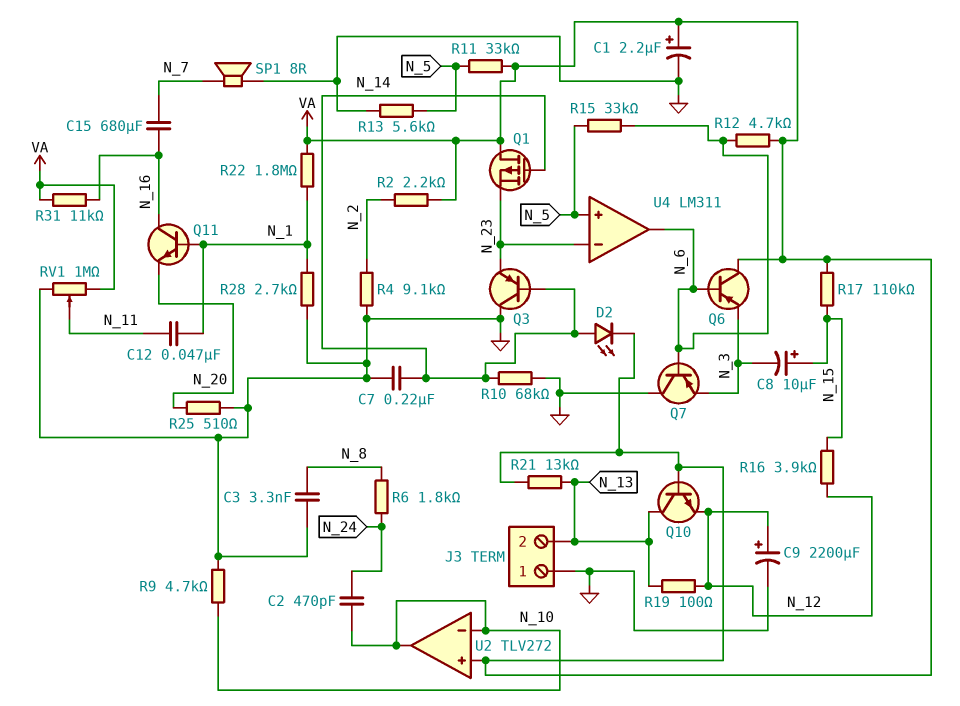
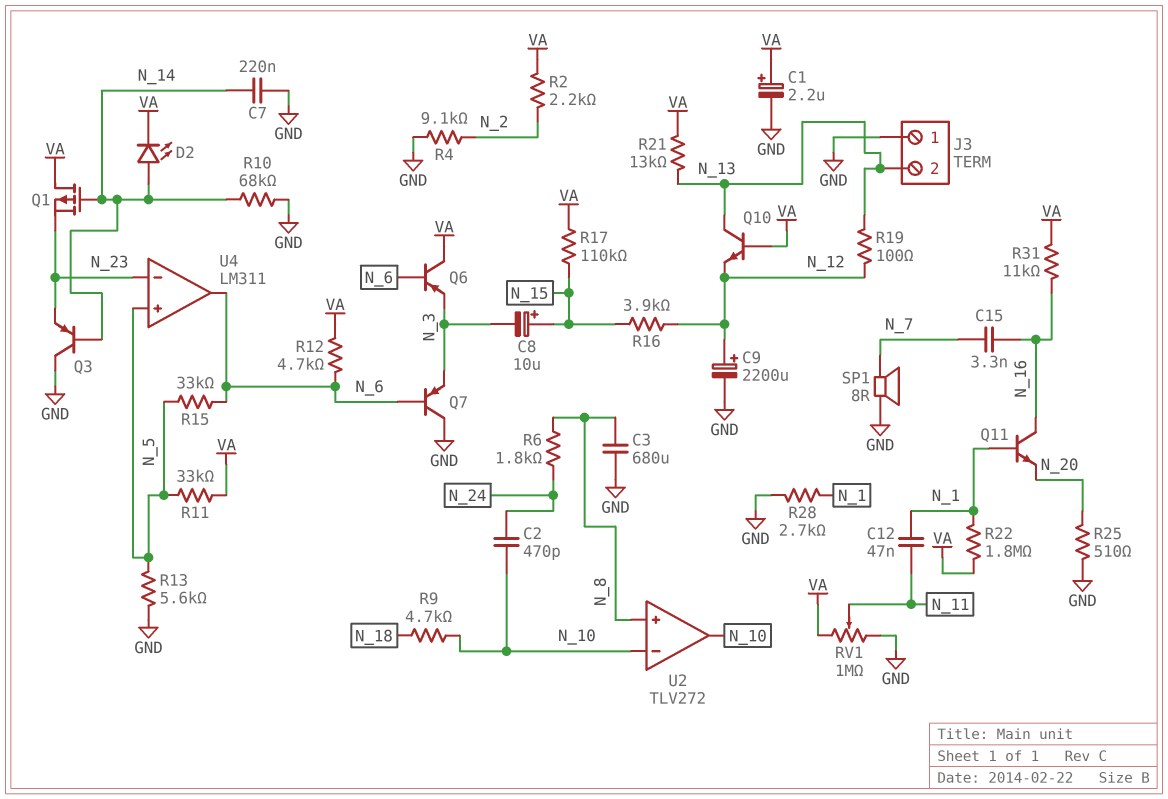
C3: 3.3nF (GND, N_8) -> 680uF (GND, N_8)
C15: 680uF (N_7, N_16) -> 3.3nF (N_7, N_16)
R9: 4.7k (GND, N_10) -> 4.7k (N_10, N_18)
U2 pin in+: VA -> N_8

